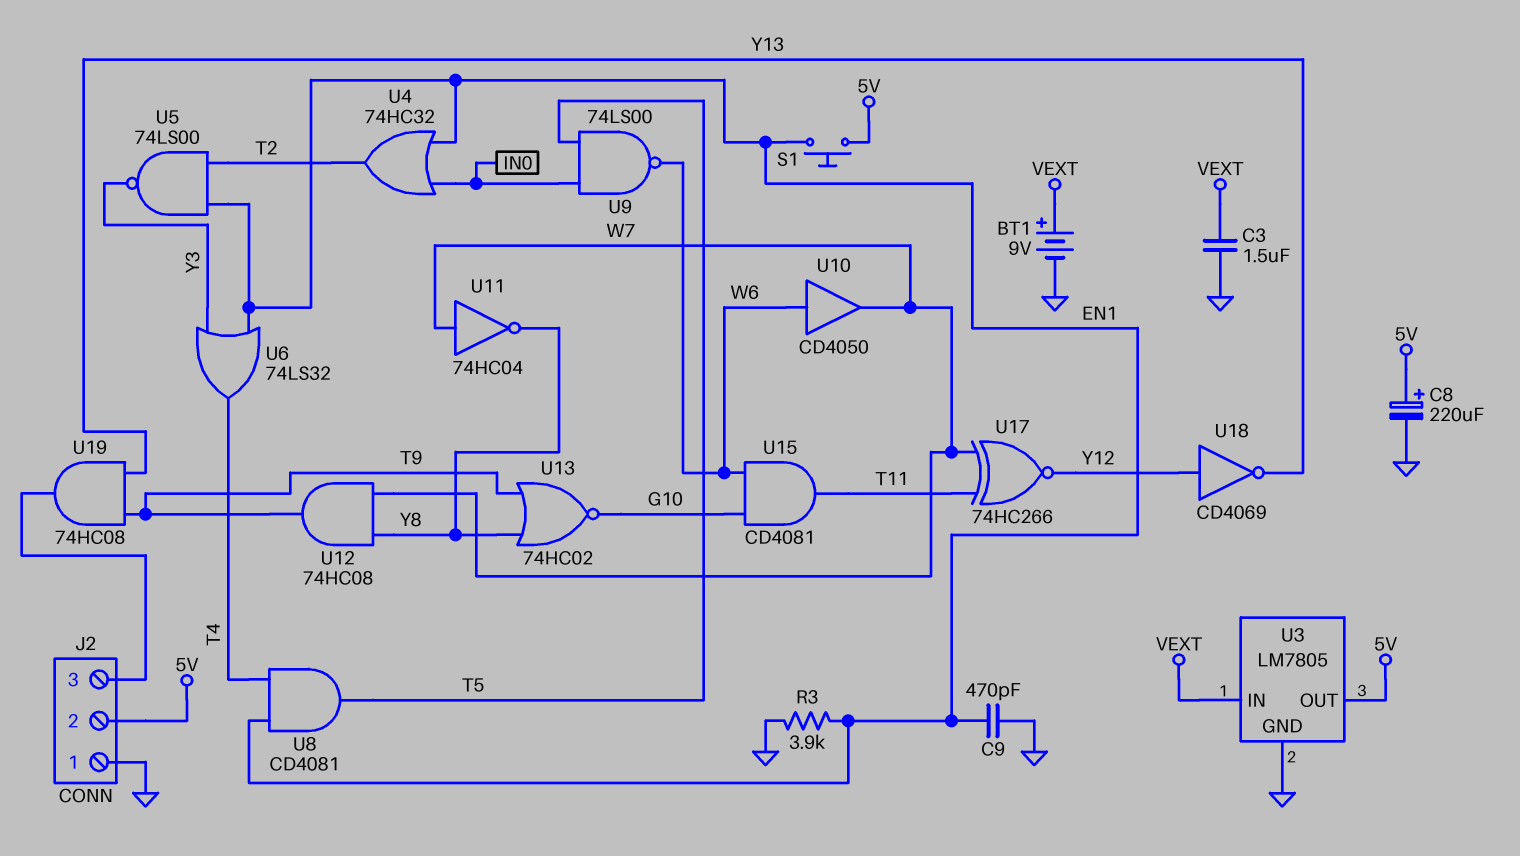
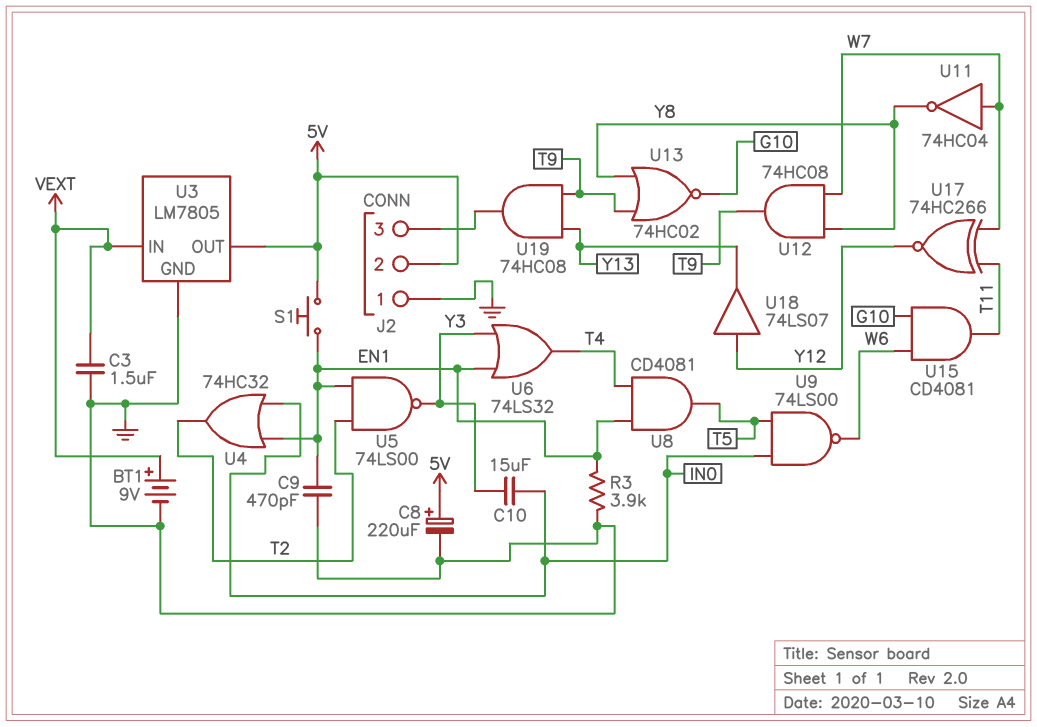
C10: none -> 15uF (IN0, Y3)
U10: buffer CD4050 (in W6, out W7) -> none
U18: NOT CD4069 (in Y12, out Y13) -> buffer 74LS07 (in Y12, out Y13)

